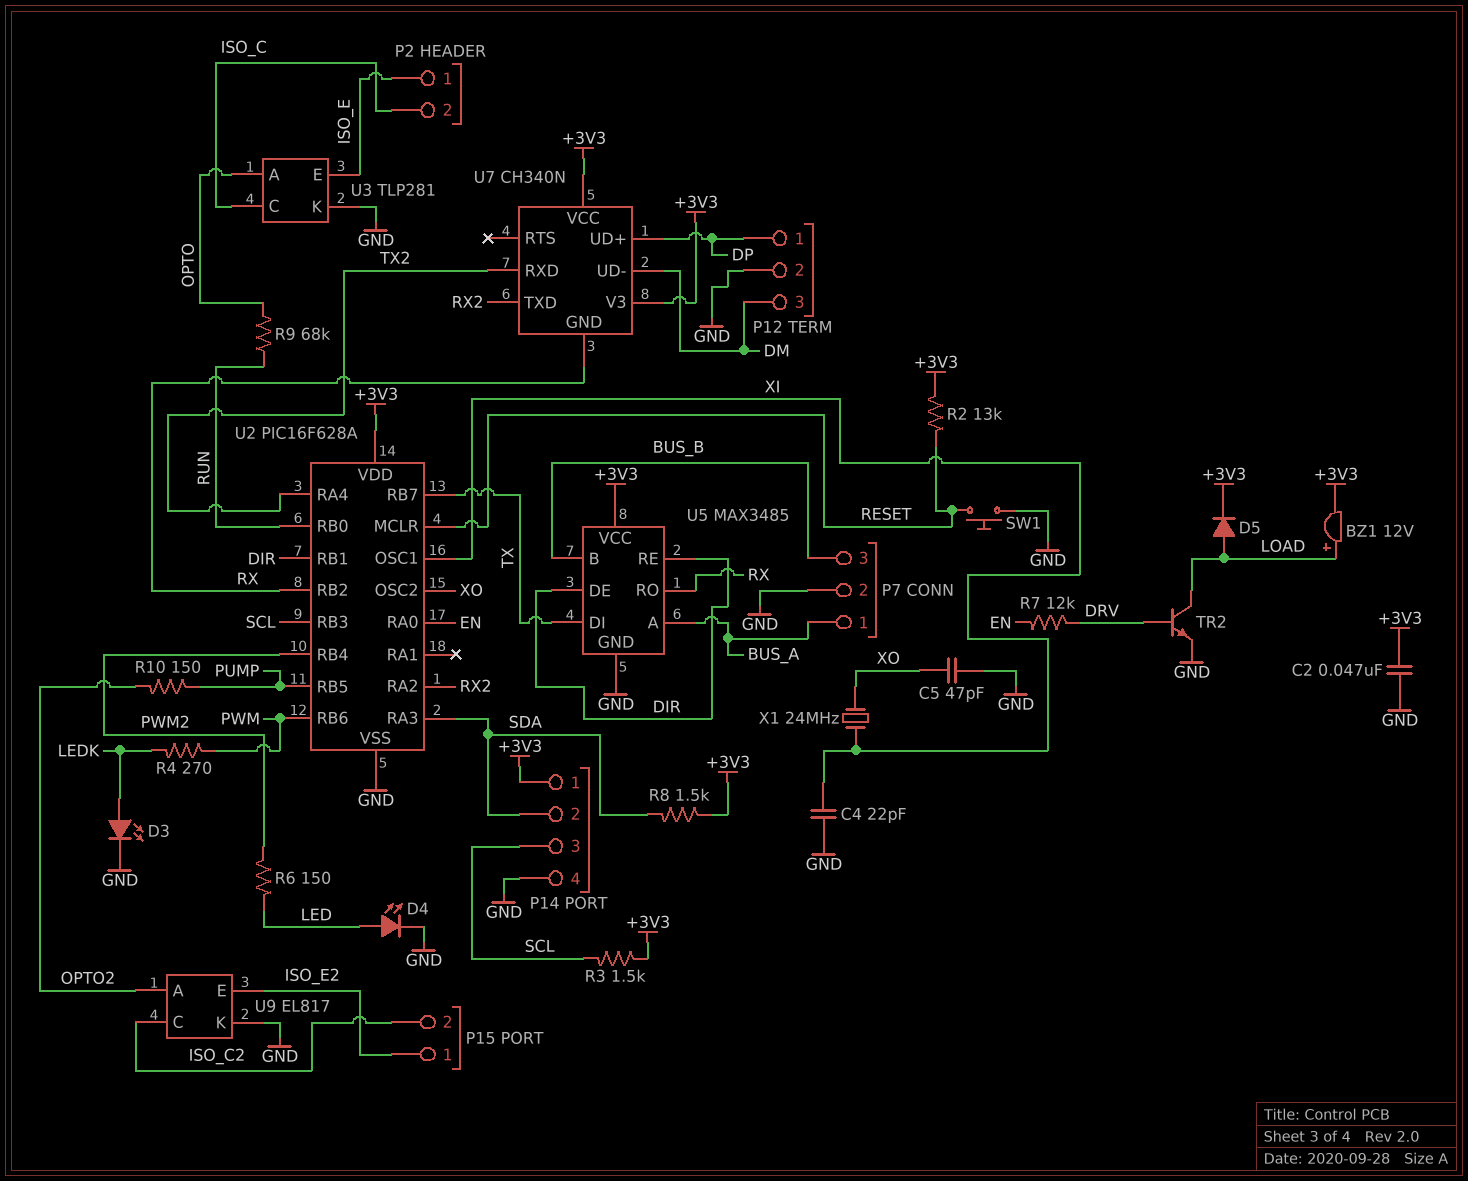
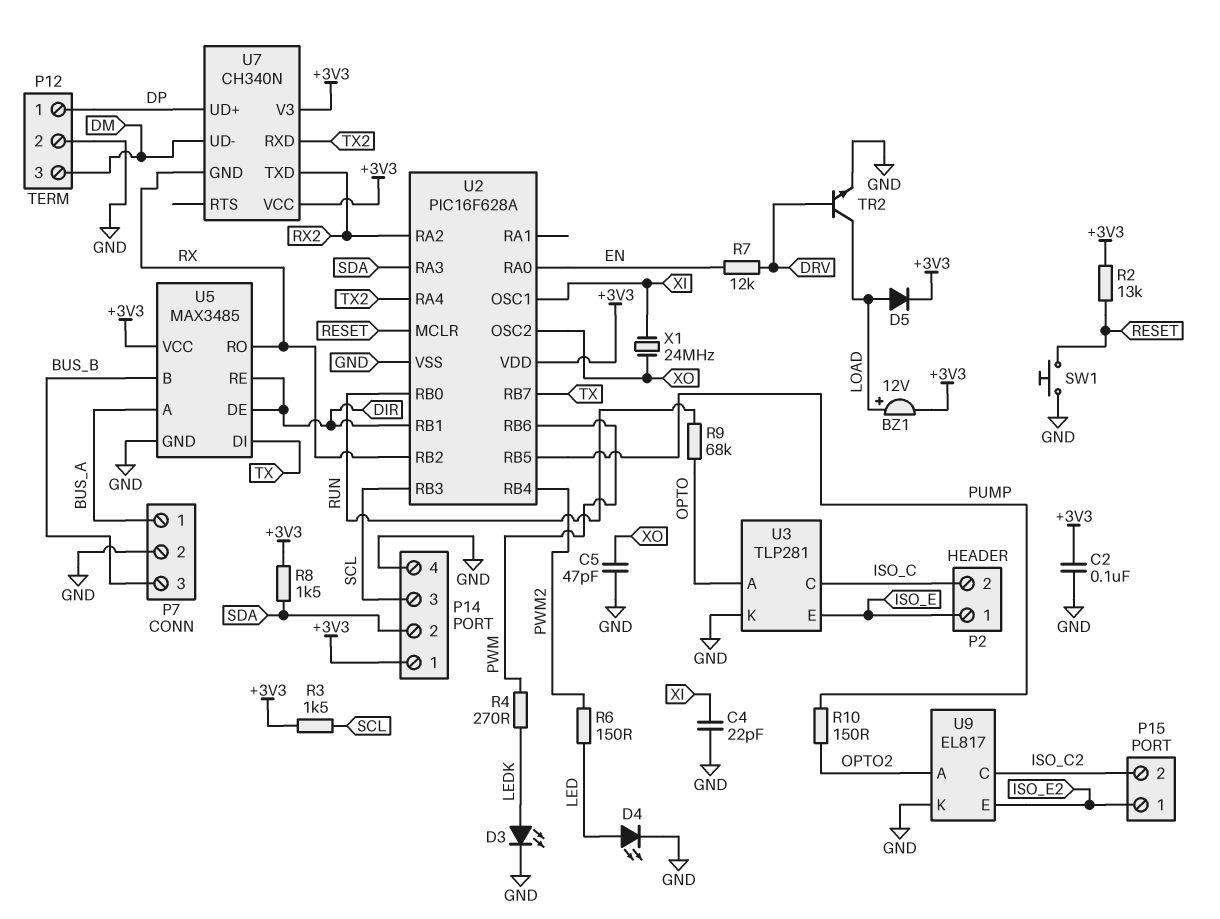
C2: 47nF (+3V3, GND) -> 100nF (+3V3, GND)

